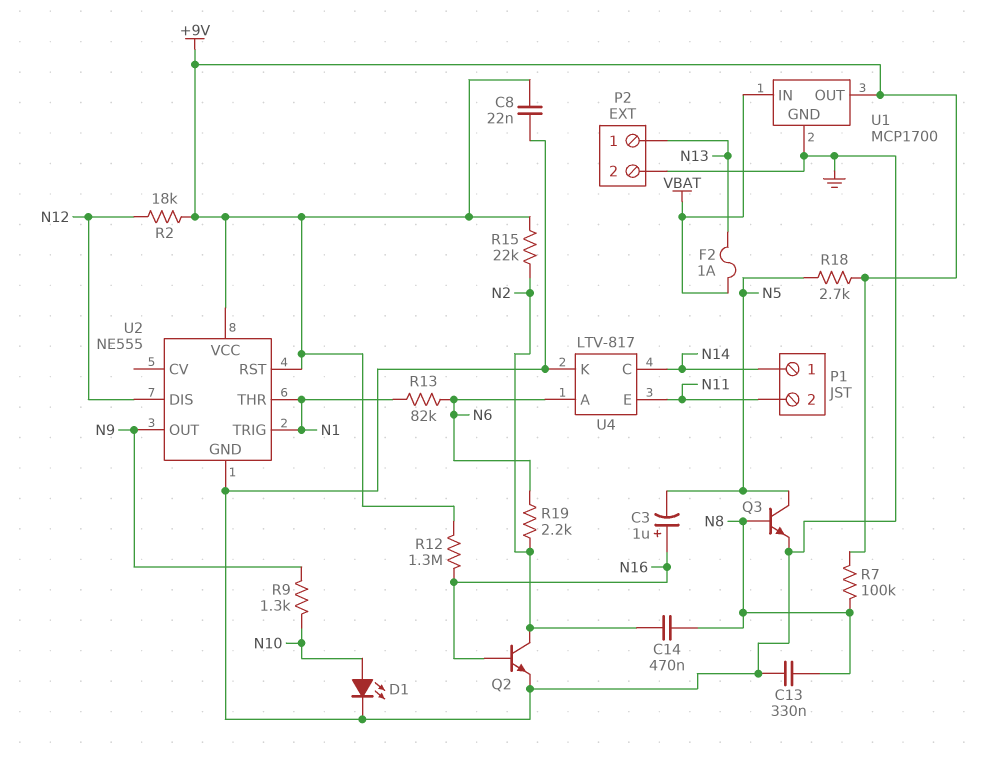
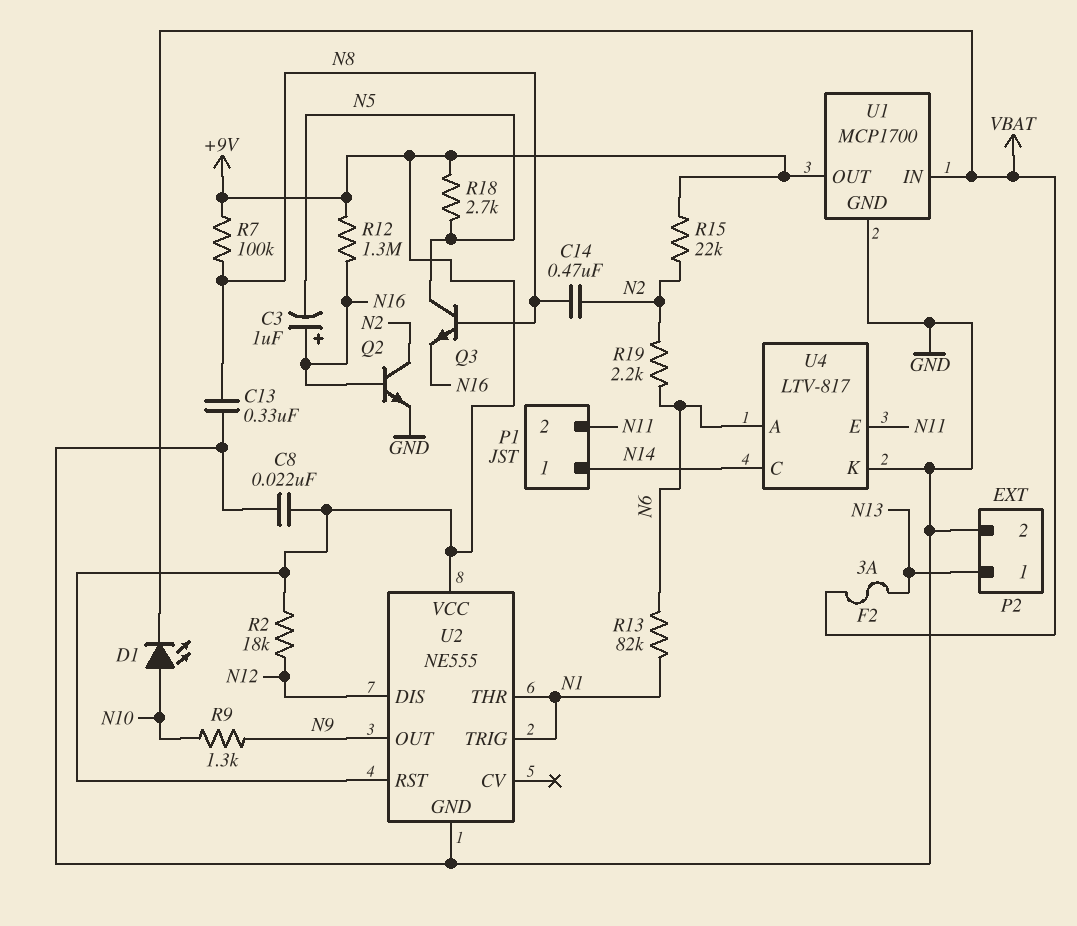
D1: LED (A N10, K GND) -> LED (A N10, K VBAT)
F2: 1A (N13, VBAT) -> 3A (N13, VBAT)
Q3: NPN (B N8, C N5, E GND) -> NPN (B N8, C N5, E N16)

